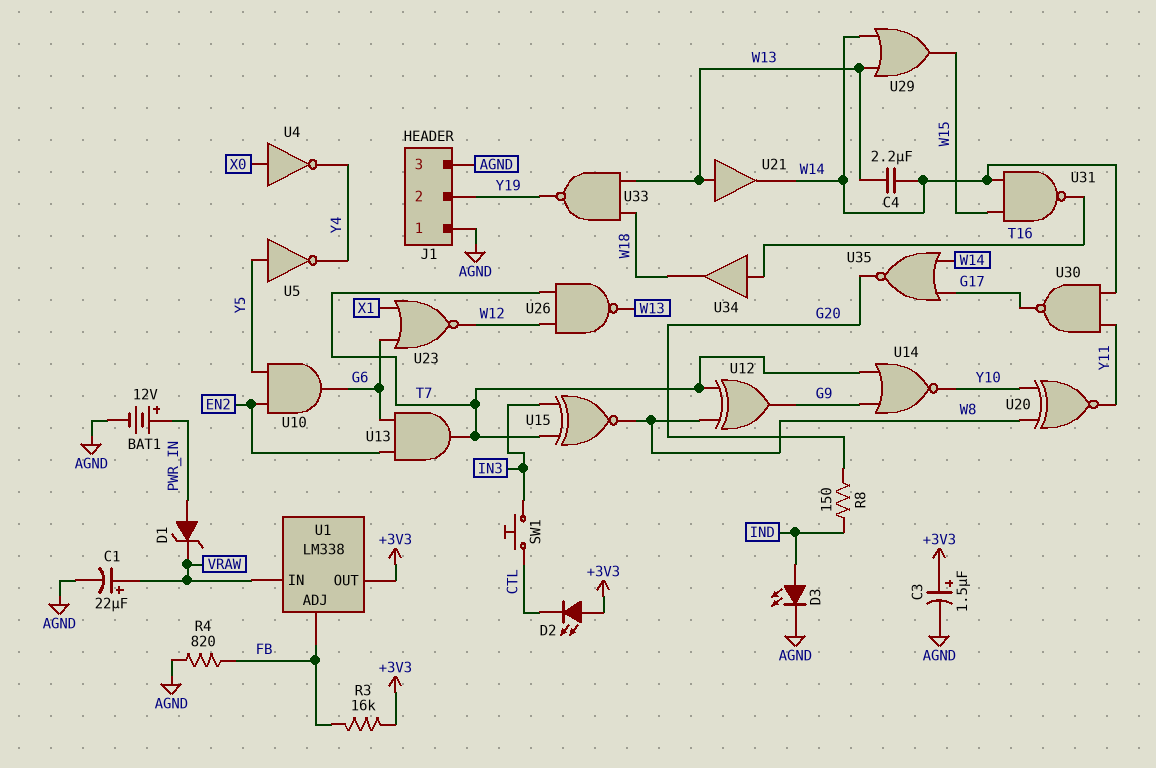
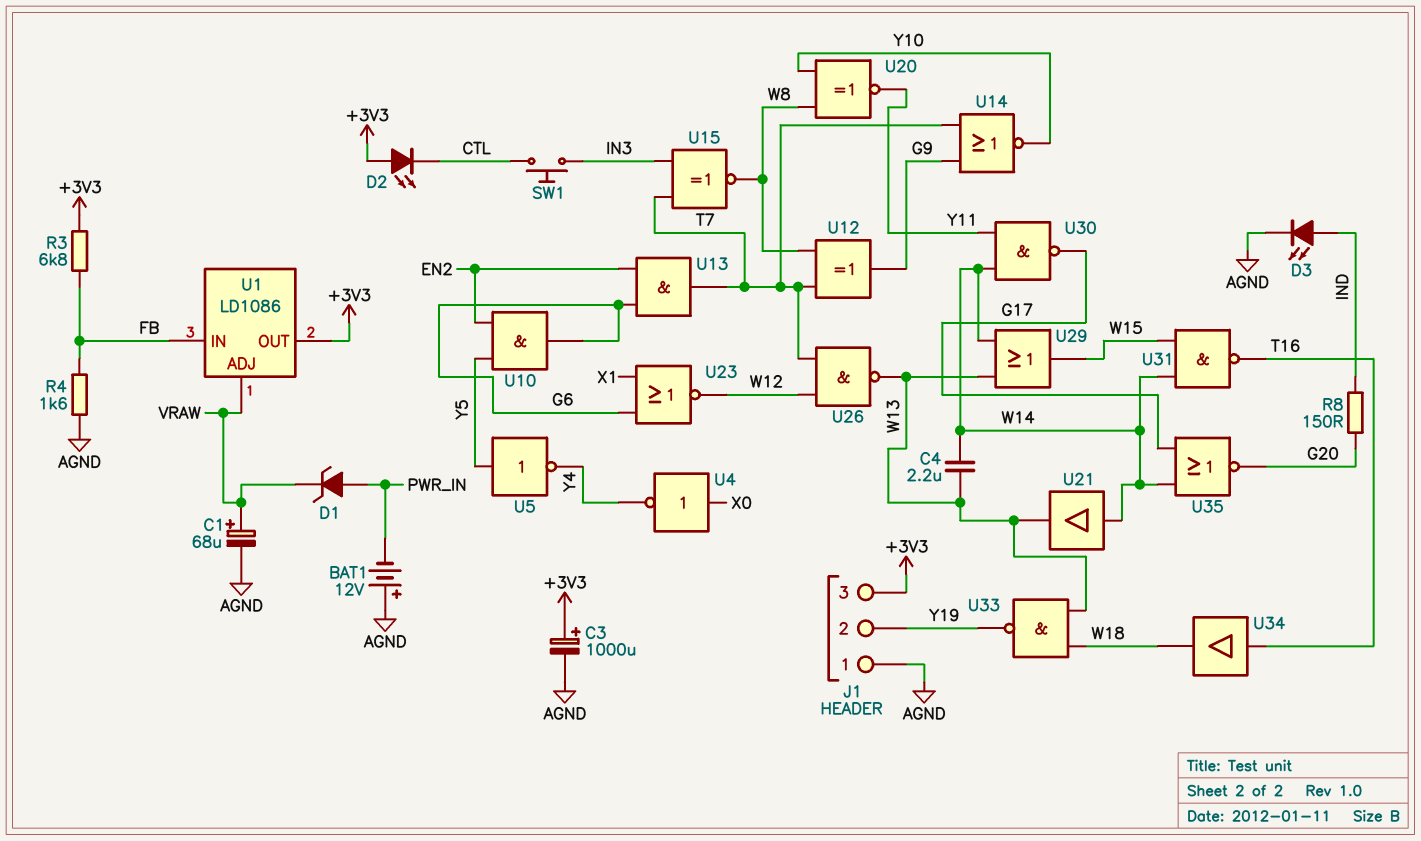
BAT1: 12V (plus PWR_IN, minus AGND) -> 12V (plus AGND, minus PWR_IN)
C1: 22uF (plus VRAW, minus AGND) -> 68uF (plus VRAW, minus AGND)
C3: 1.5uF (plus +3V3, minus AGND) -> 1000uF (plus +3V3, minus AGND)
J1 pin 3: AGND -> +3V3
R3: 16k (+3V3, FB) -> 6.8k (+3V3, FB)
R4: 820 (AGND, FB) -> 1.6k (AGND, FB)
U1: LM338 -> LD1086
U1 pin ADJ: FB -> VRAW
U1 pin IN: VRAW -> FB
U21: buffer (in W13, out W14) -> buffer (in W14, out W13)

